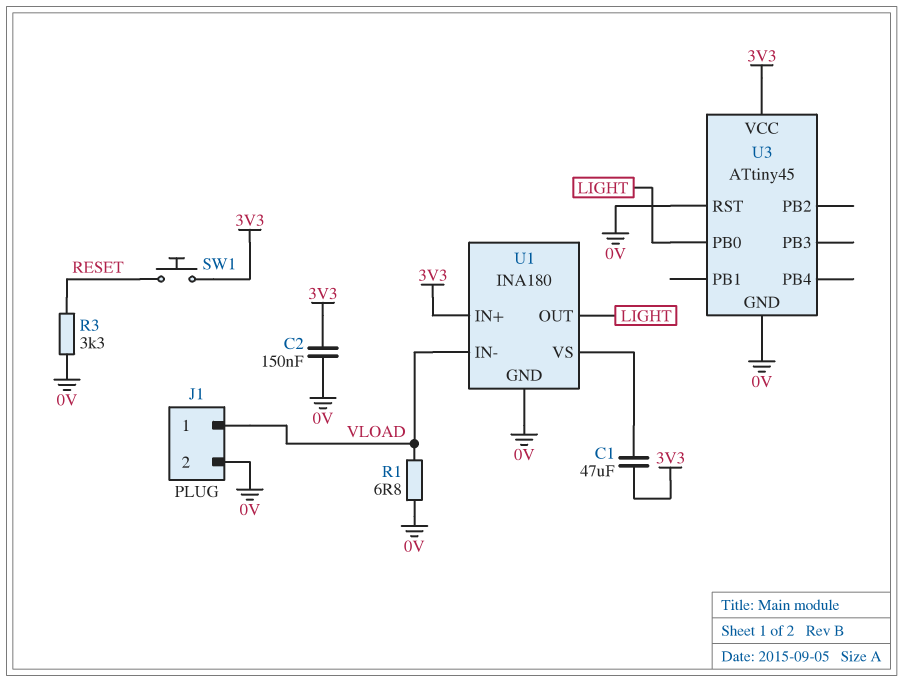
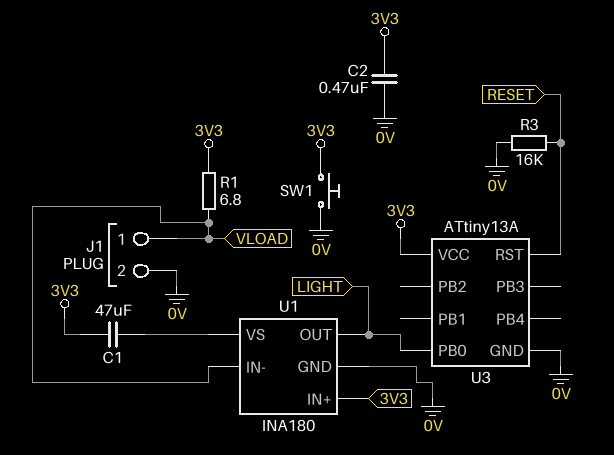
C2: 150nF (0V, 3V3) -> 470nF (0V, 3V3)
R1: 6.8 (0V, VLOAD) -> 6.8 (3V3, VLOAD)
R3: 3.3k (0V, RESET) -> 16k (0V, RESET)
SW1: button (3V3, RESET) -> button (0V, 3V3)
U3: ATtiny45 -> ATtiny13A
U3 pin RST: 0V -> RESET

